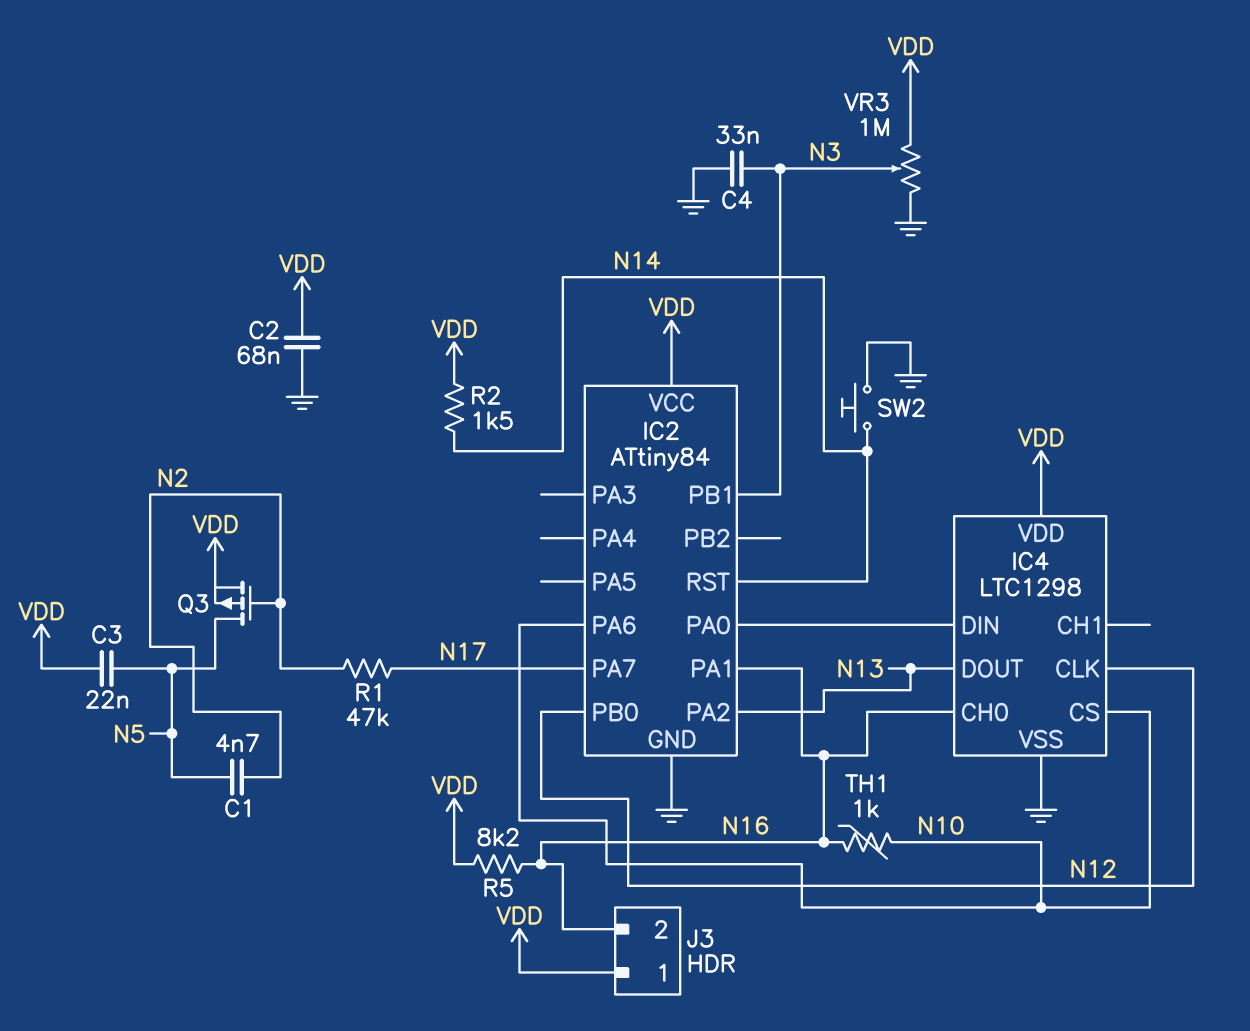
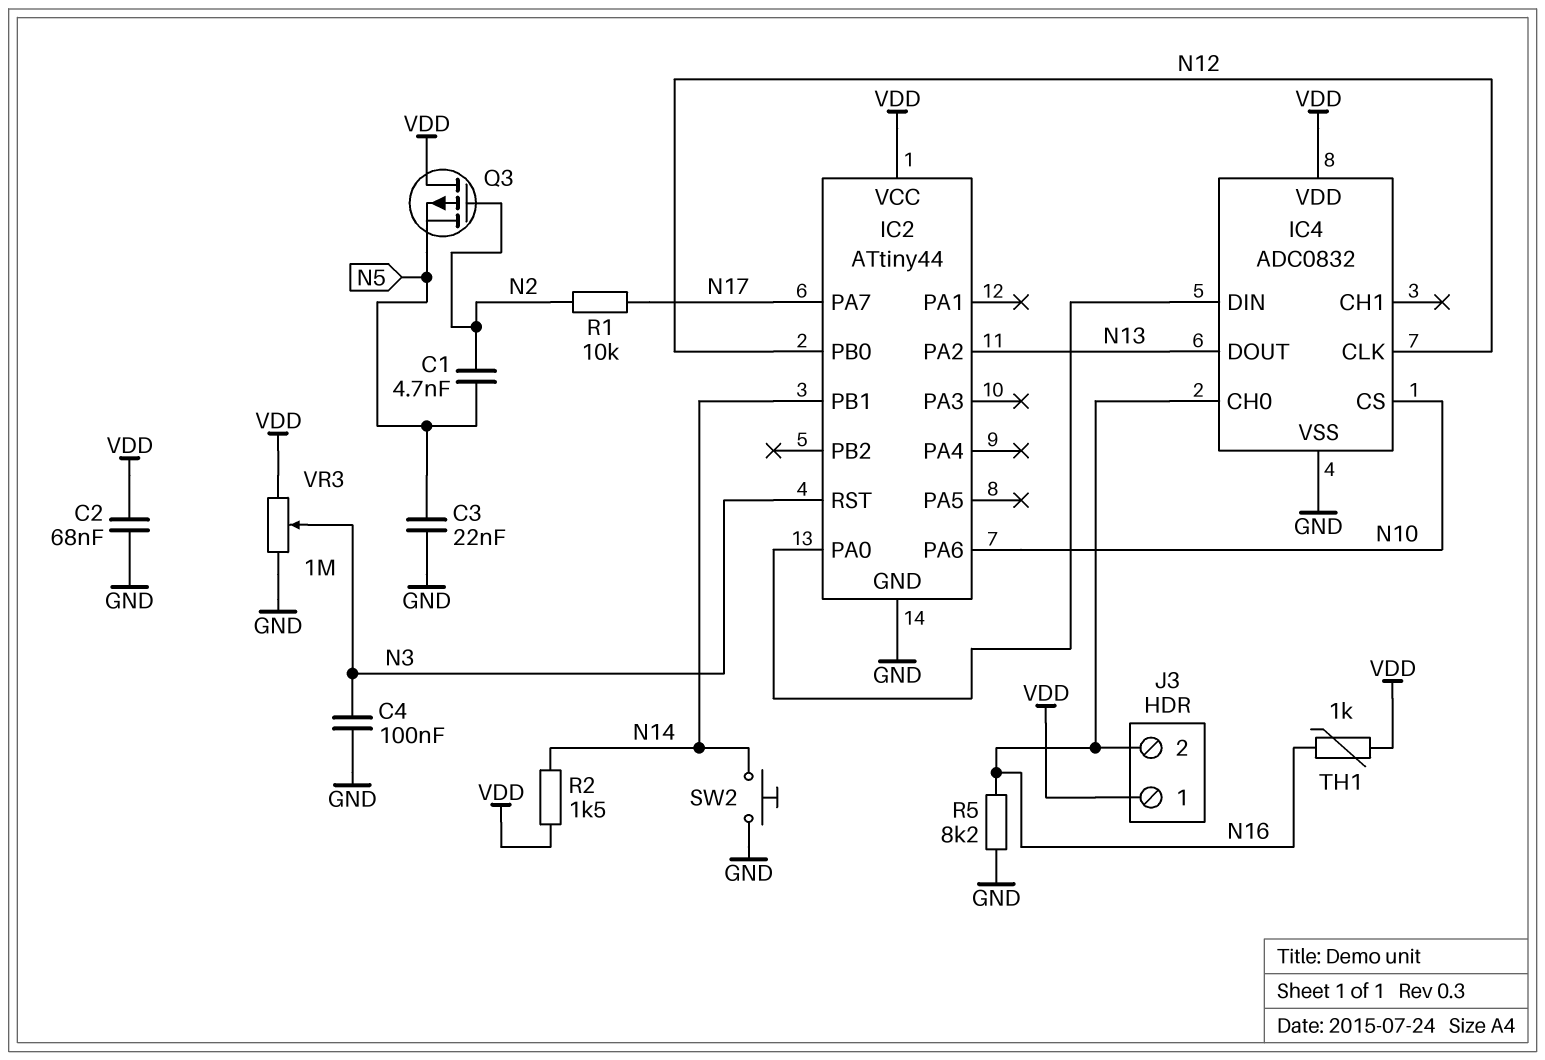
C3: 22nF (N5, VDD) -> 22nF (GND, N5)
C4: 33nF (GND, N3) -> 100nF (GND, N3)
IC2: ATtiny84 -> ATtiny44
IC2 pin PA1: N16 -> none
IC2 pin PB1: N3 -> N14
IC2 pin RST: N14 -> N3
IC4: LTC1298 -> ADC0832
Q3: PMOS (G N2, D N5, S VDD) -> PMOS (G N2, D VDD, S N5)
R1: 47k (N2, N17) -> 10k (N2, N17)
R5: 8.2k (N16, VDD) -> 8.2k (GND, N16)
TH1: 1k (N10, N16) -> 1k (N16, VDD)

